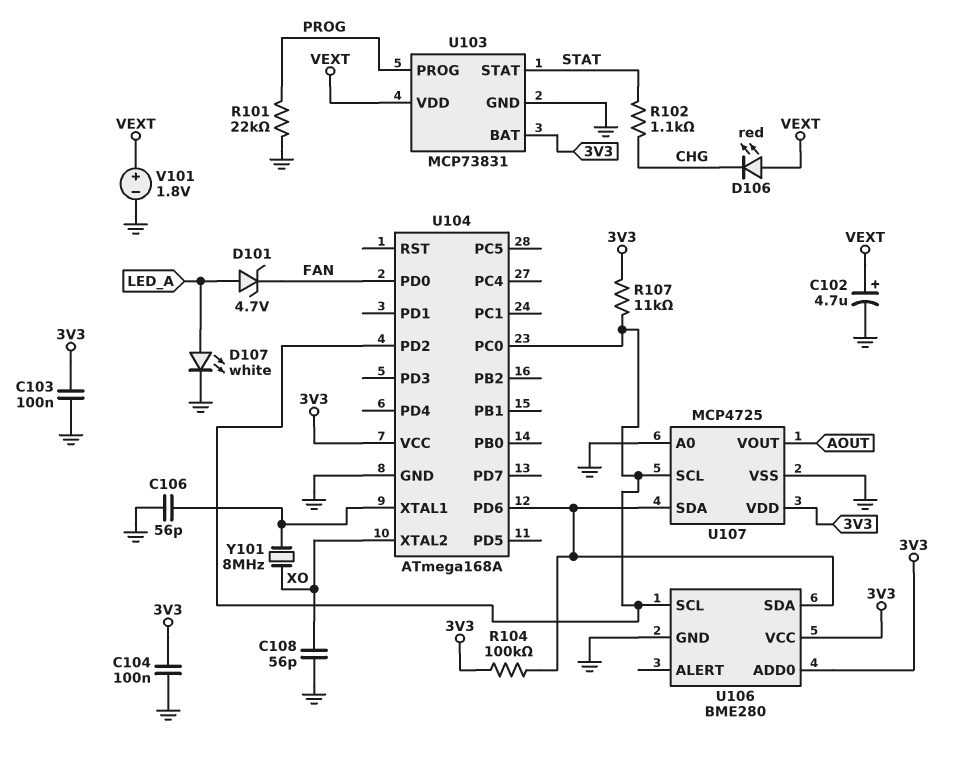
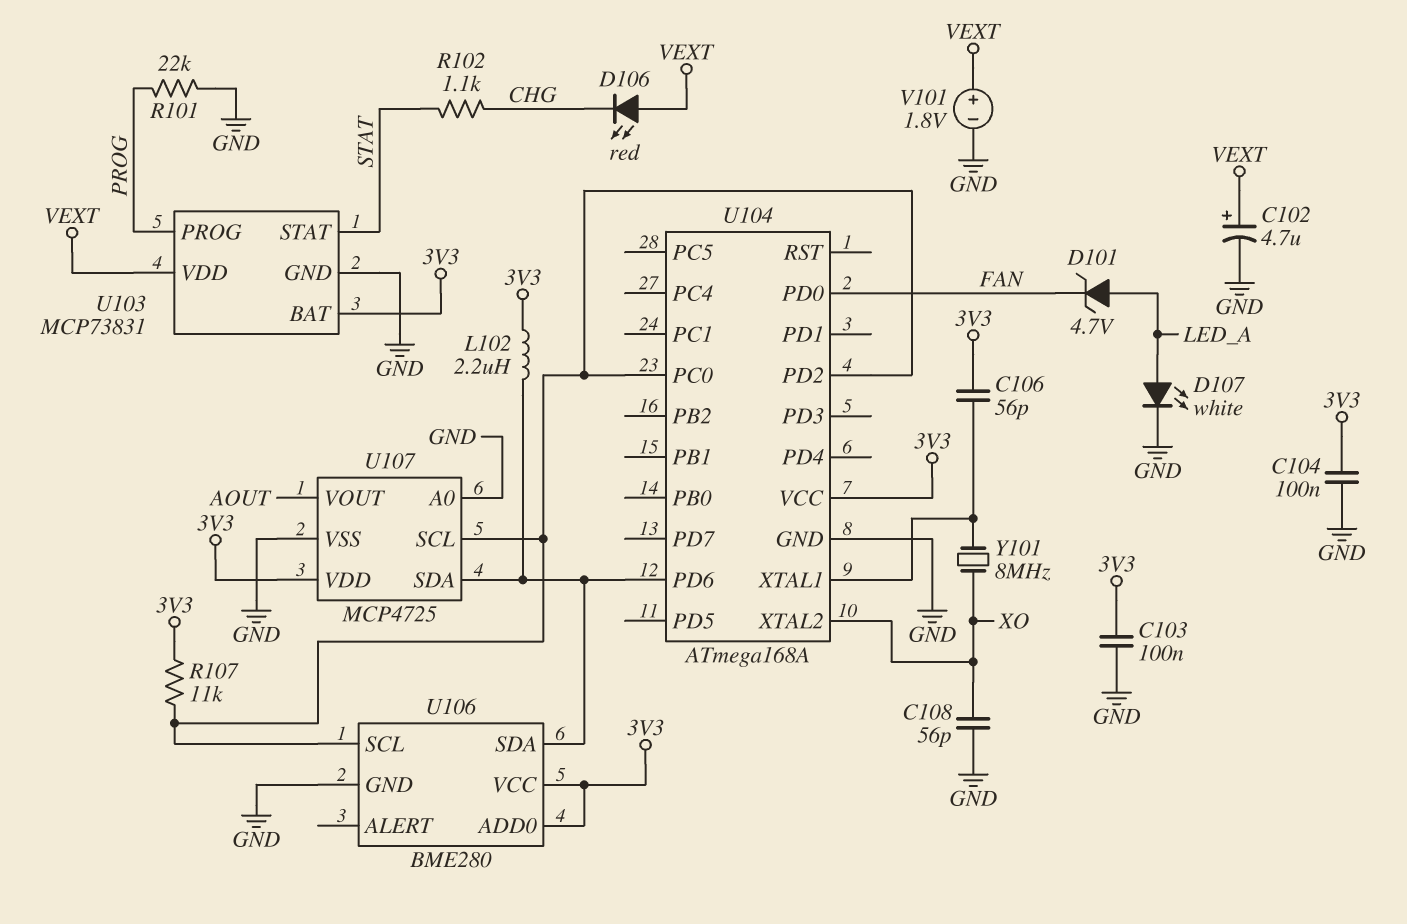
C106: 56pF (GND, U104/XTAL1) -> 56pF (3V3, U104/XTAL1)
L102: none -> 2.2uH (3V3, U104/PD6)
R104: 100k (3V3, U104/PD6) -> none

